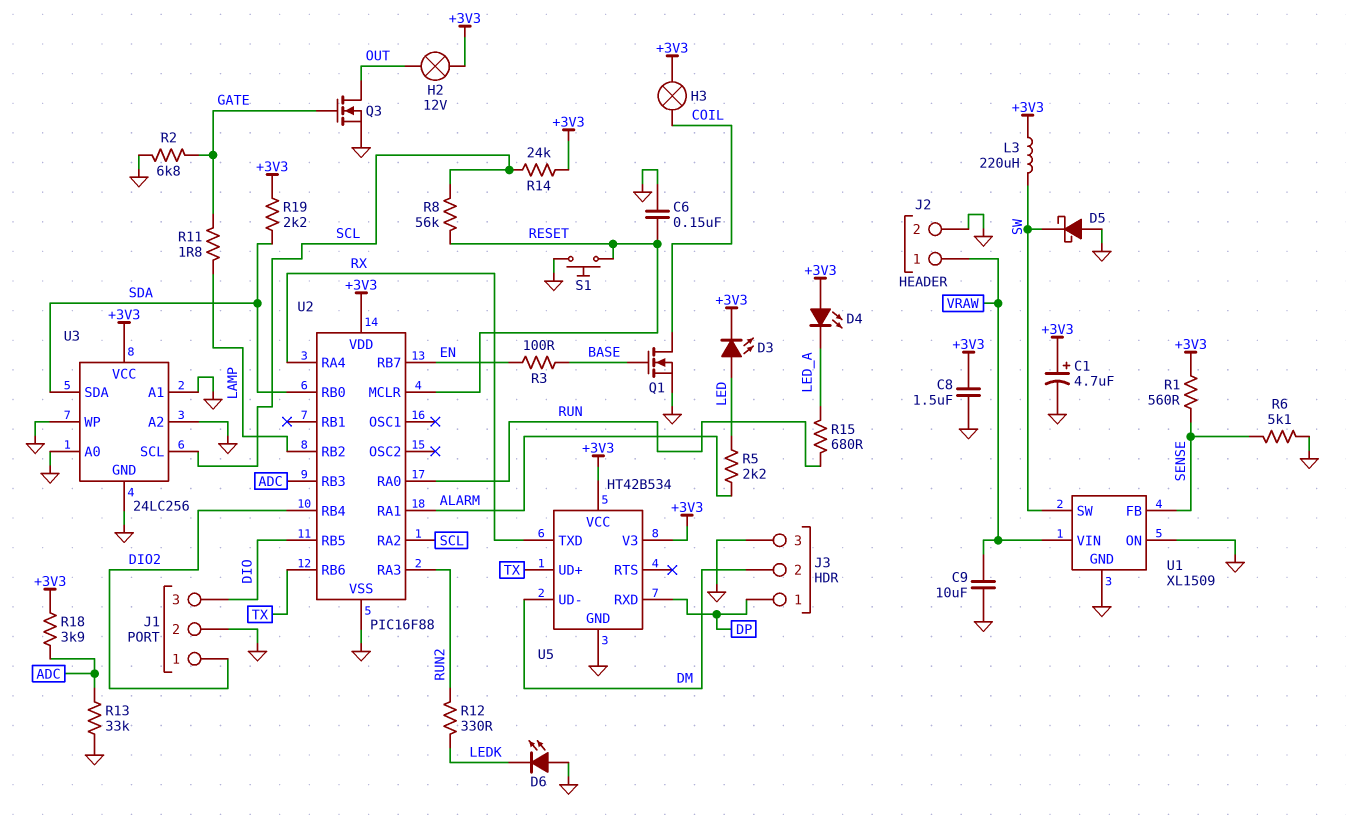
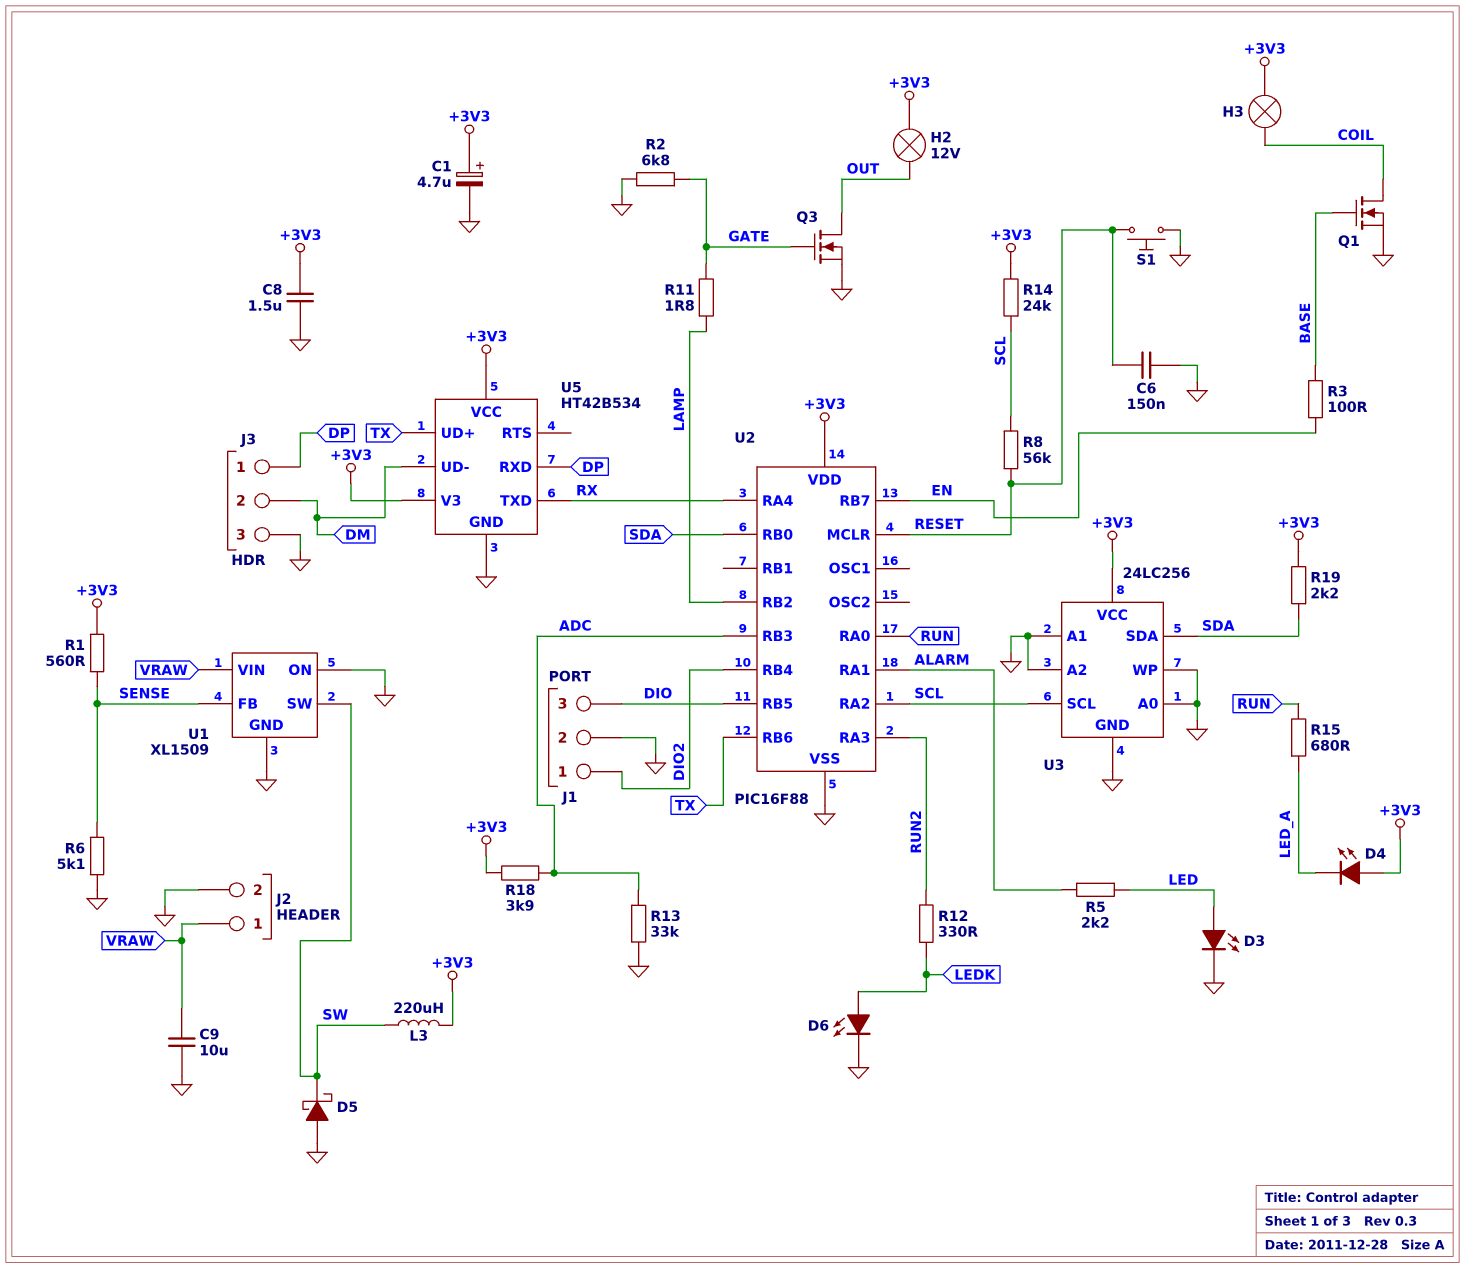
D3: LED (A LED, K +3V3) -> LED (A LED, K GND)
D6: LED (A GND, K LEDK) -> LED (A LEDK, K GND)

